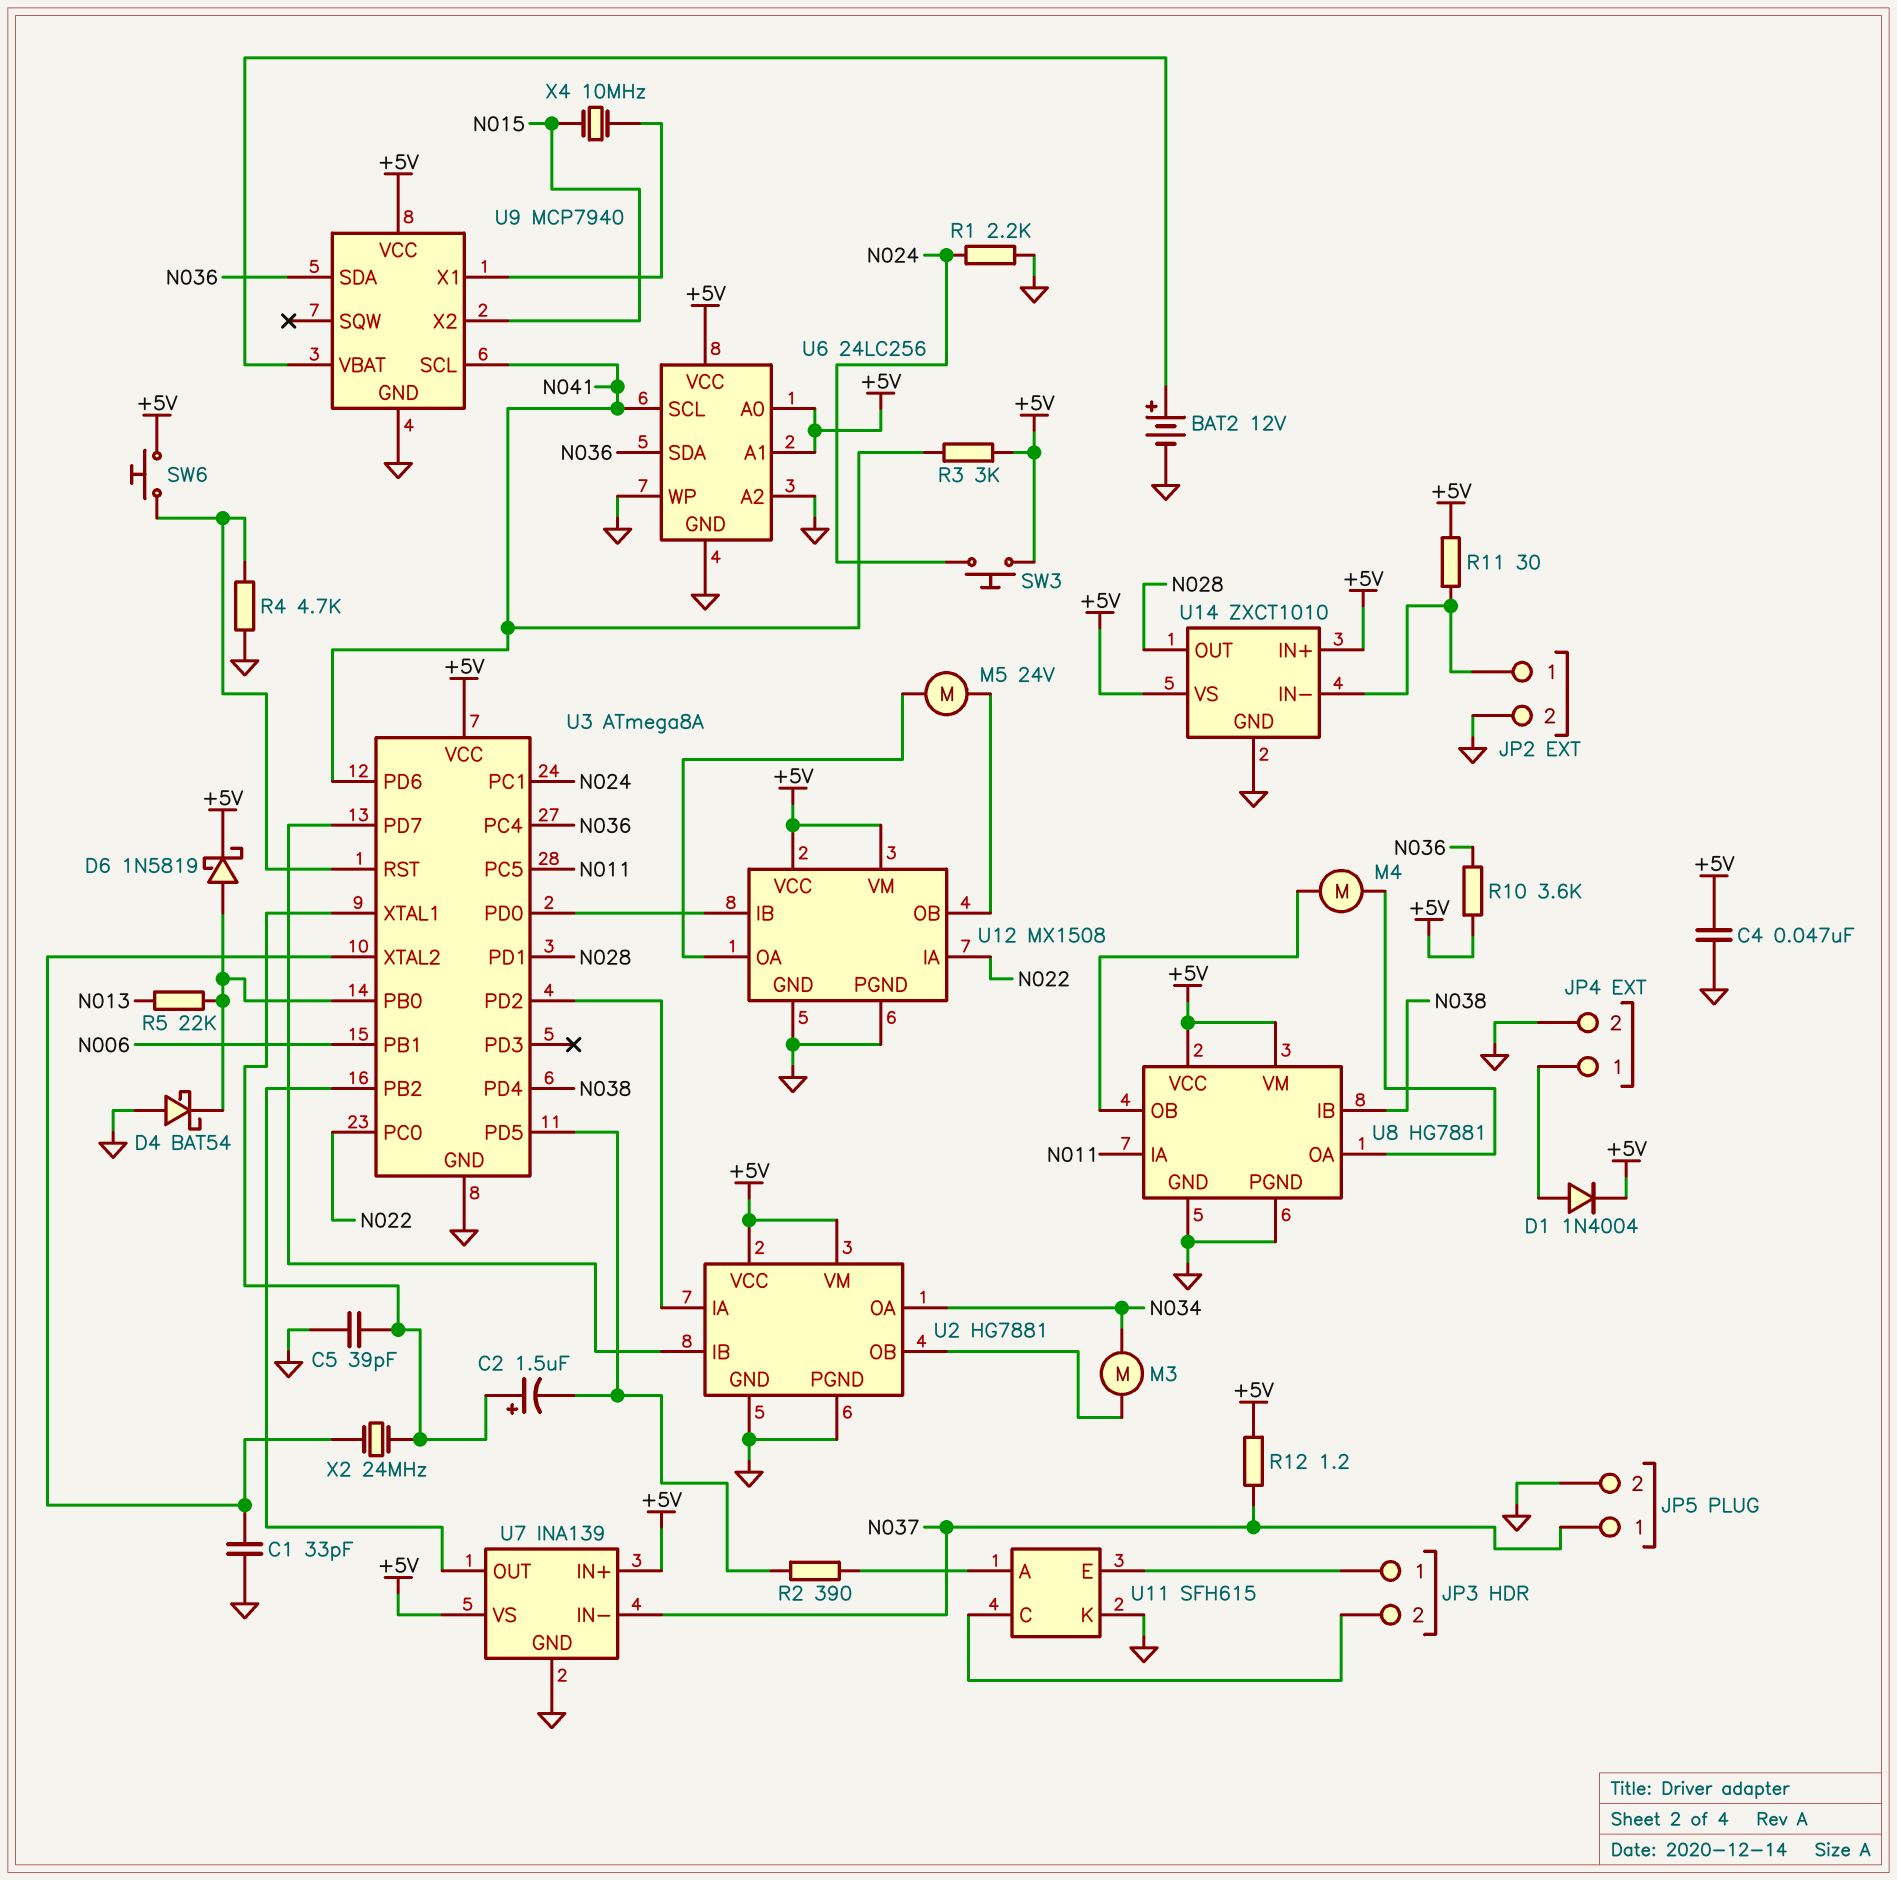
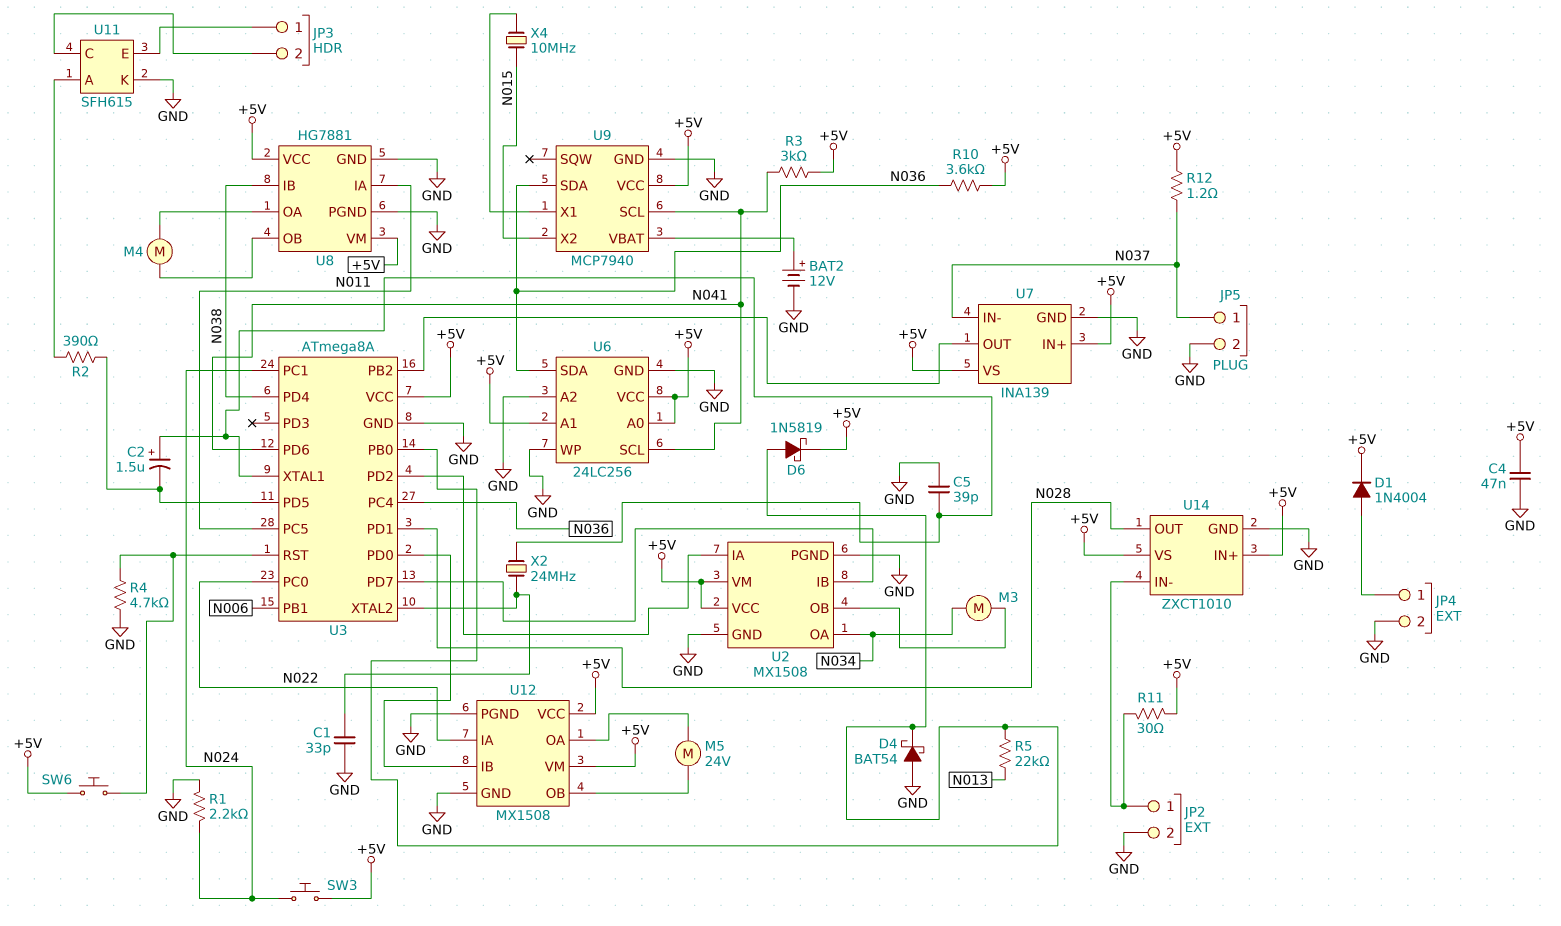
U2: HG7881 -> MX1508

